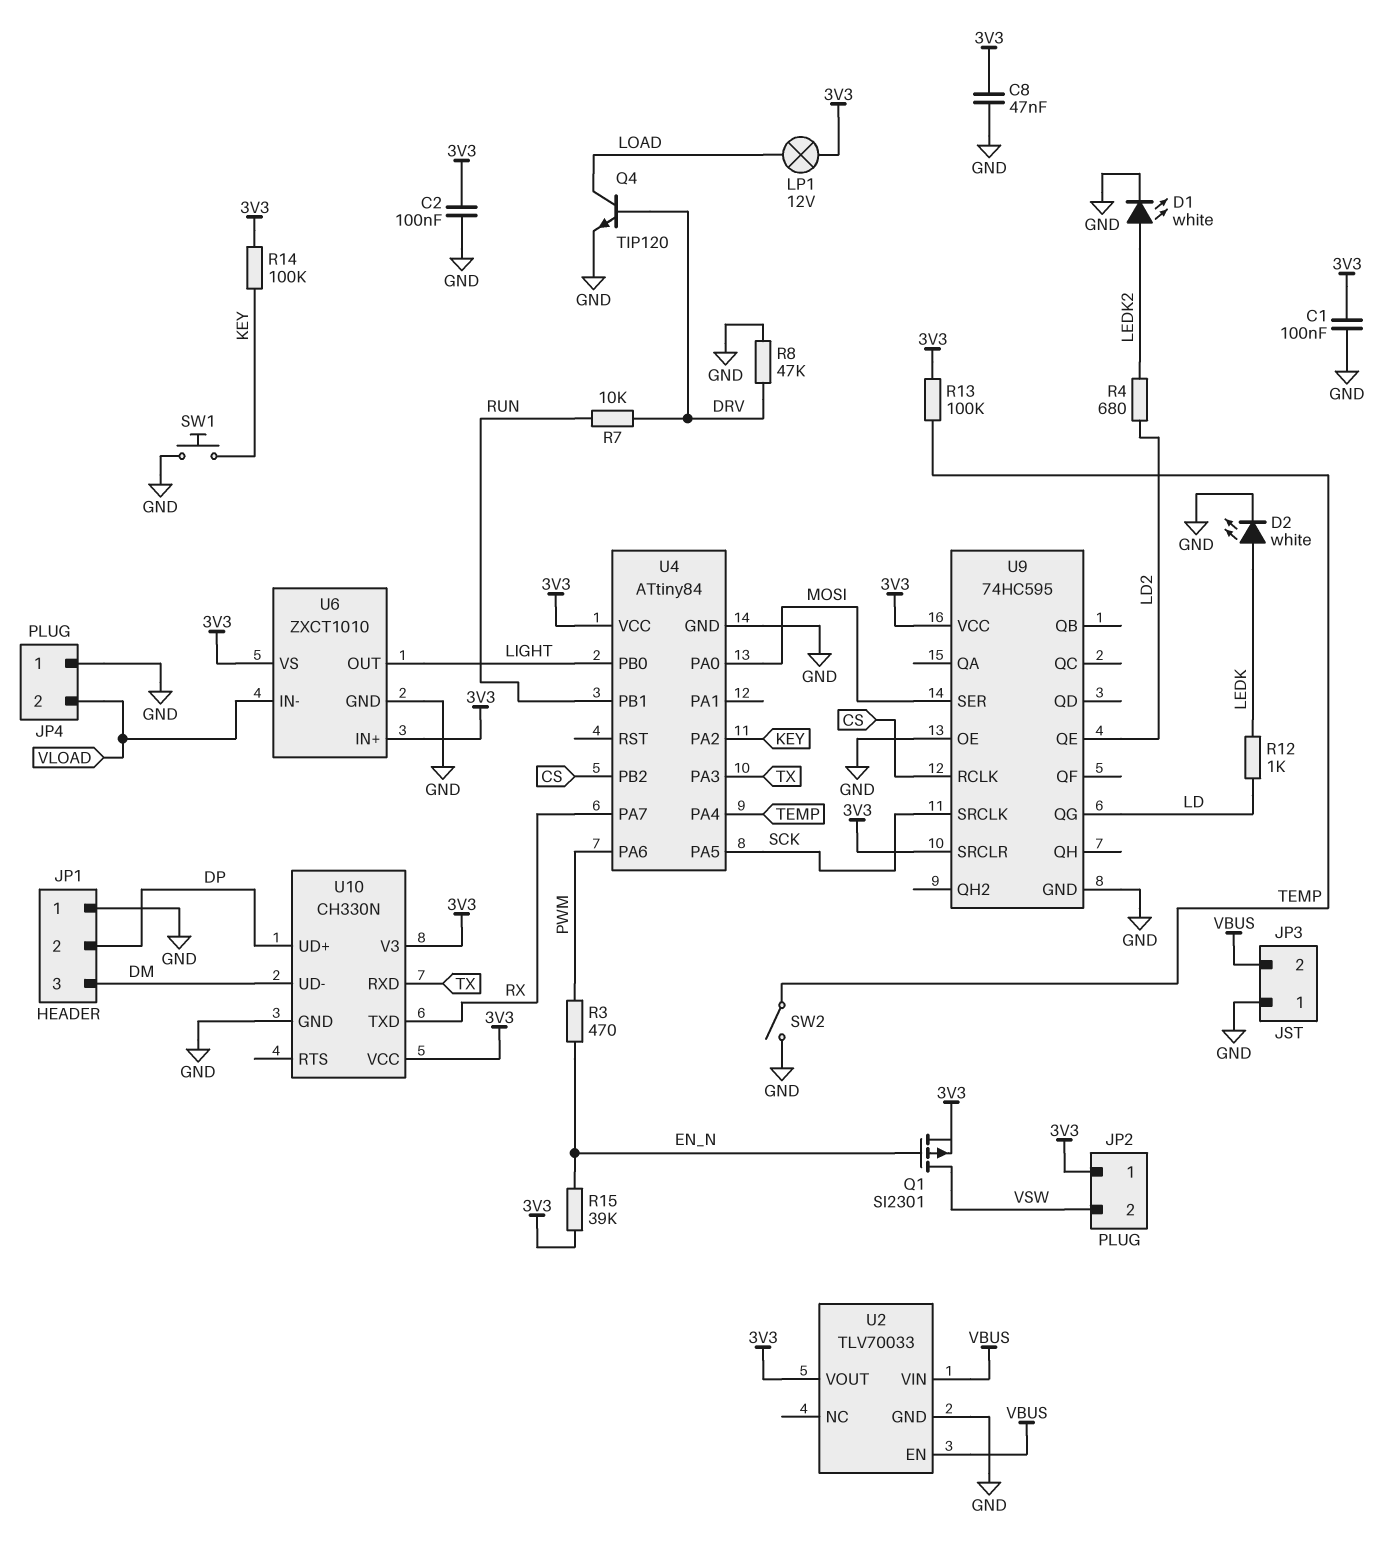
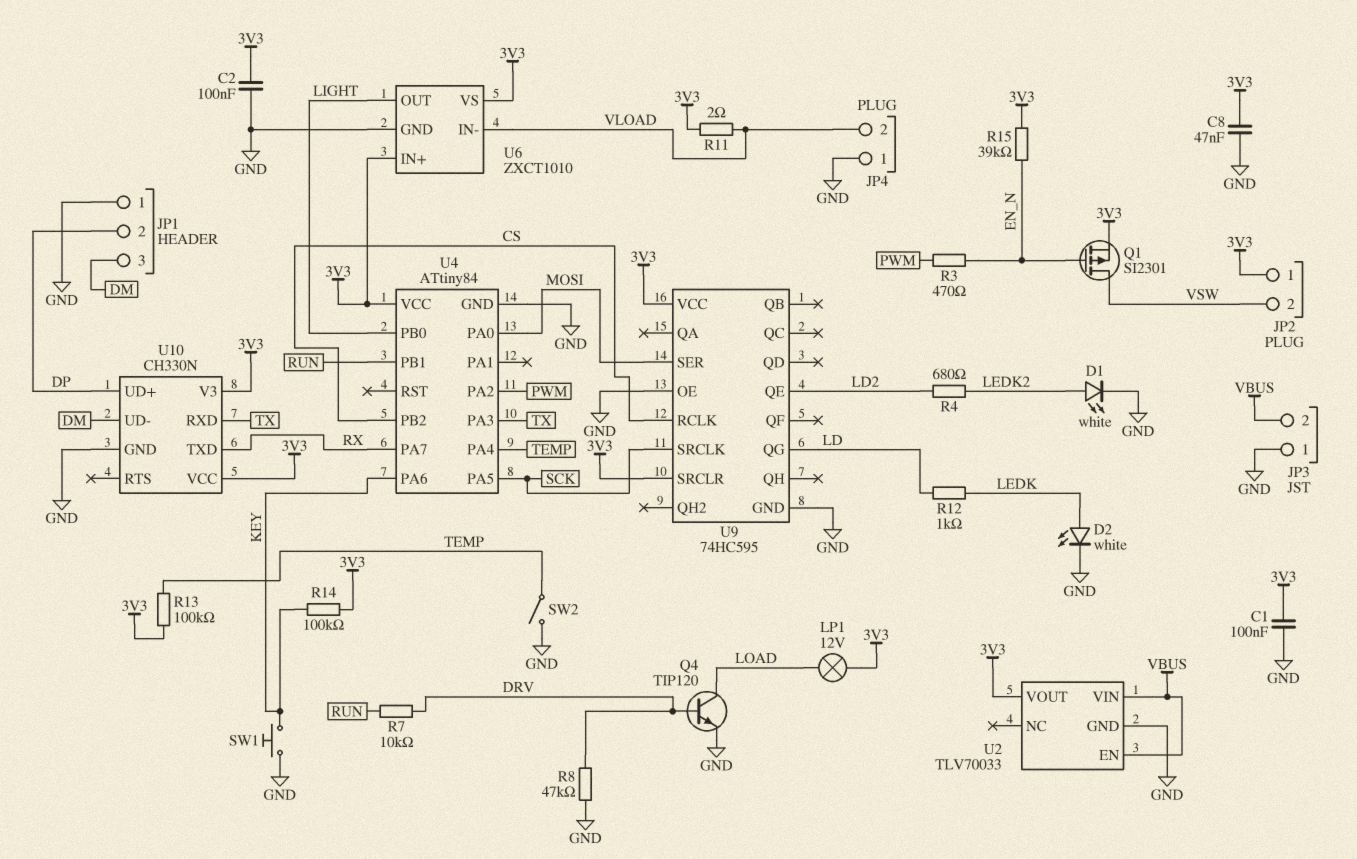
R11: none -> 2 (3V3, VLOAD)
U4 pin PA2: KEY -> PWM
U4 pin PA6: PWM -> KEY

